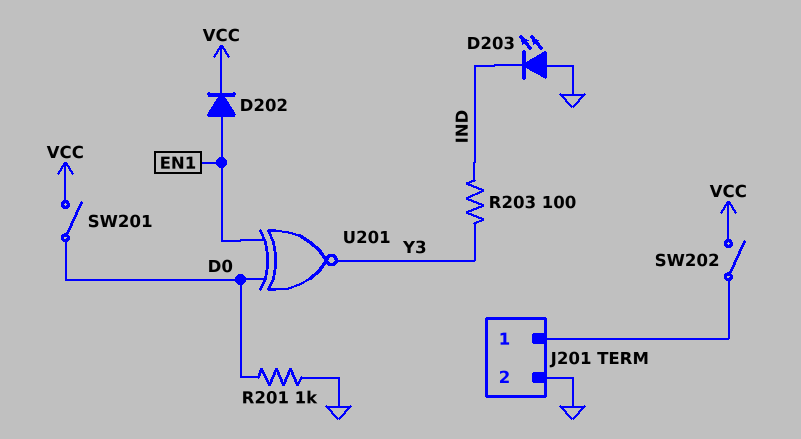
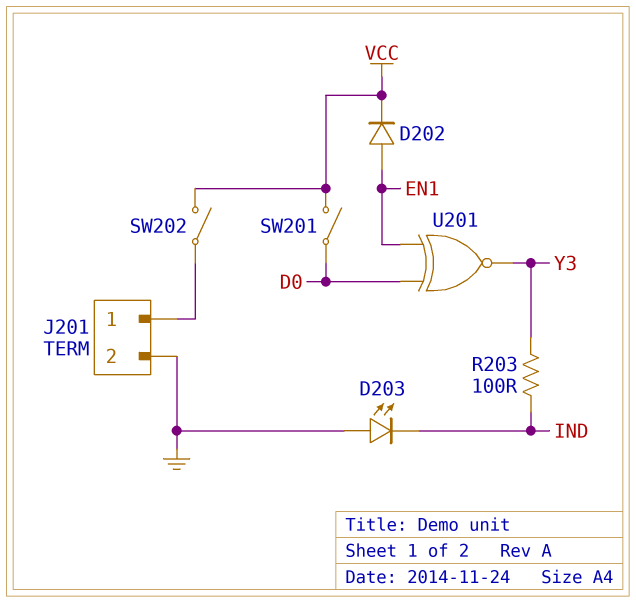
R201: 1k (D0, GND) -> none

